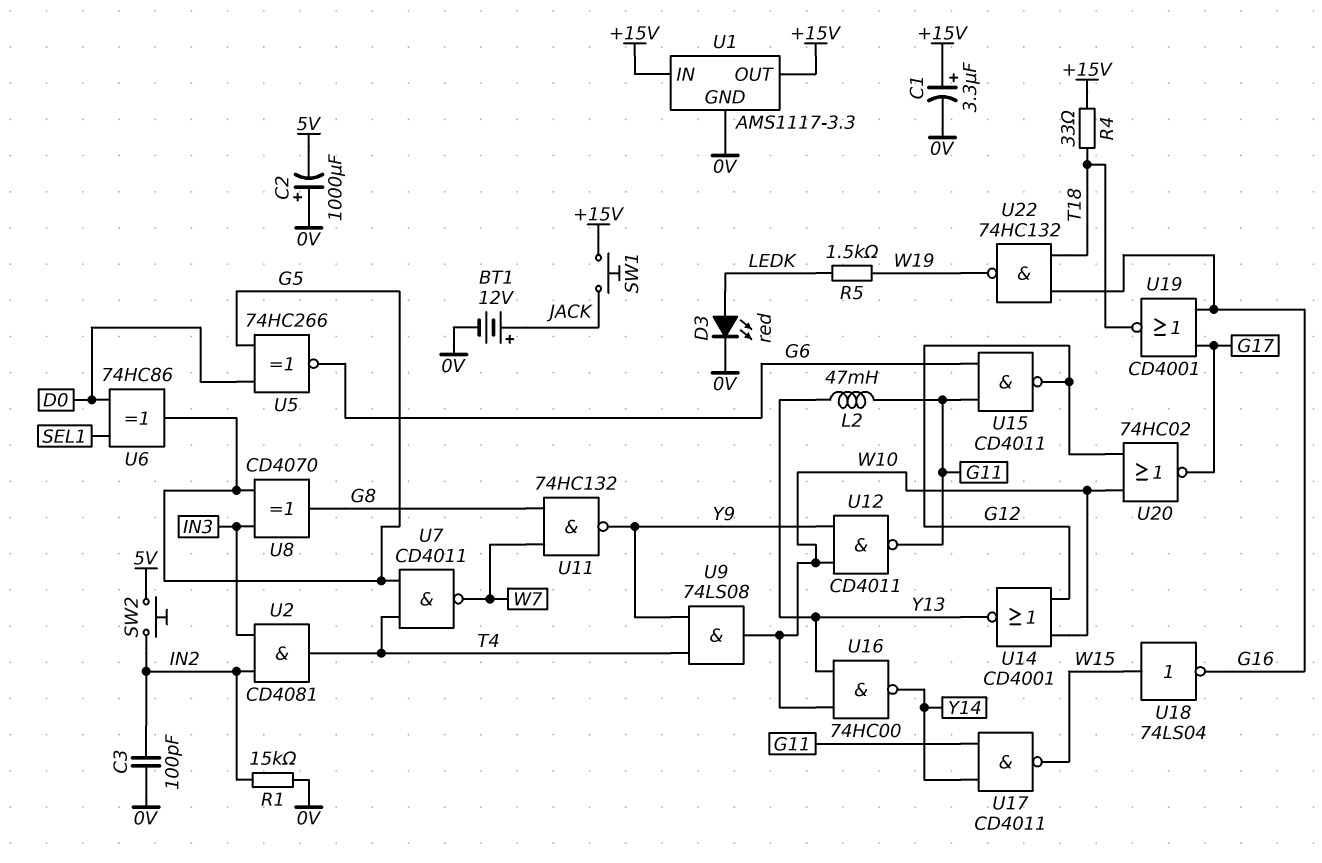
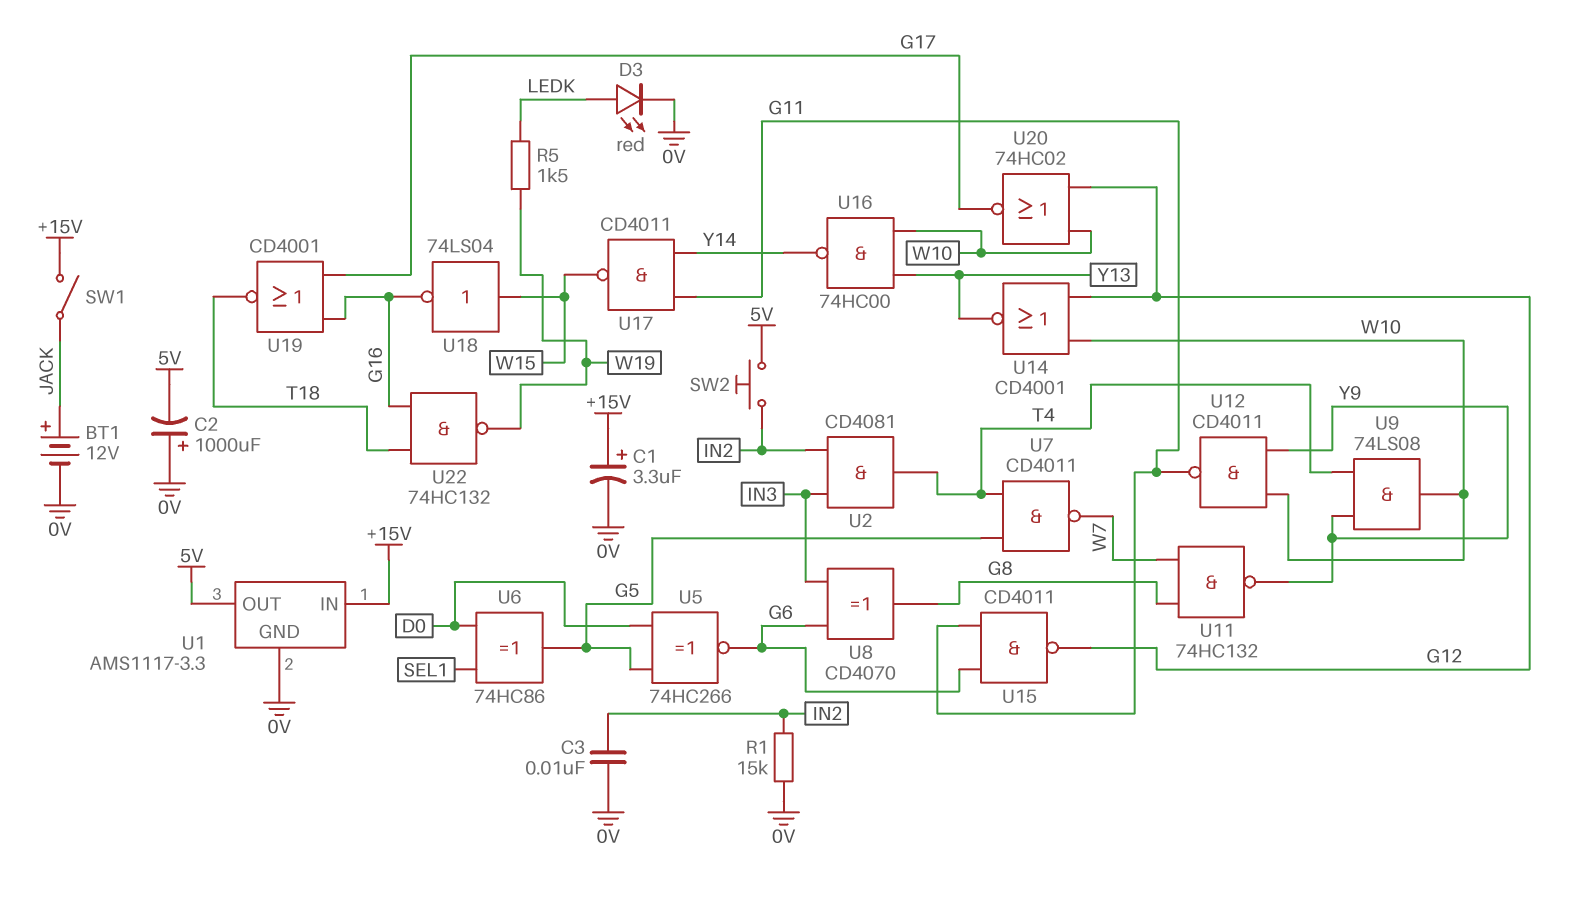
C3: 100pF (0V, IN2) -> 10nF (0V, IN2)
L2: 47mH (G11, Y13) -> none
R4: 33 (+15V, T18) -> none
SW1: button (+15V, JACK) -> switch (+15V, JACK)
U1 pin OUT: +15V -> 5V
U8: XOR CD4070 (in G5, in IN3, out G8) -> XOR CD4070 (in G6, in IN3, out G8)

